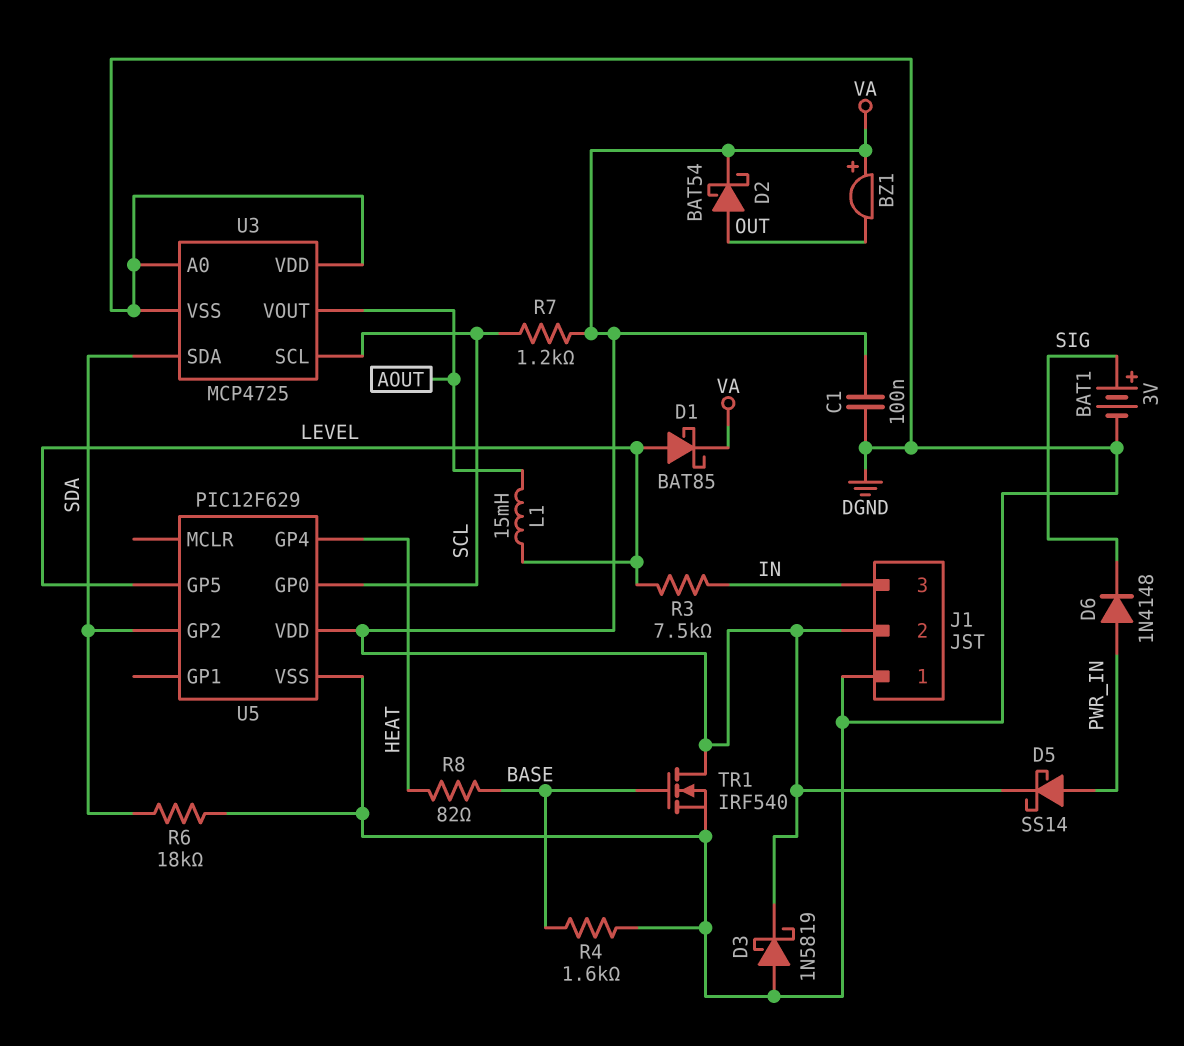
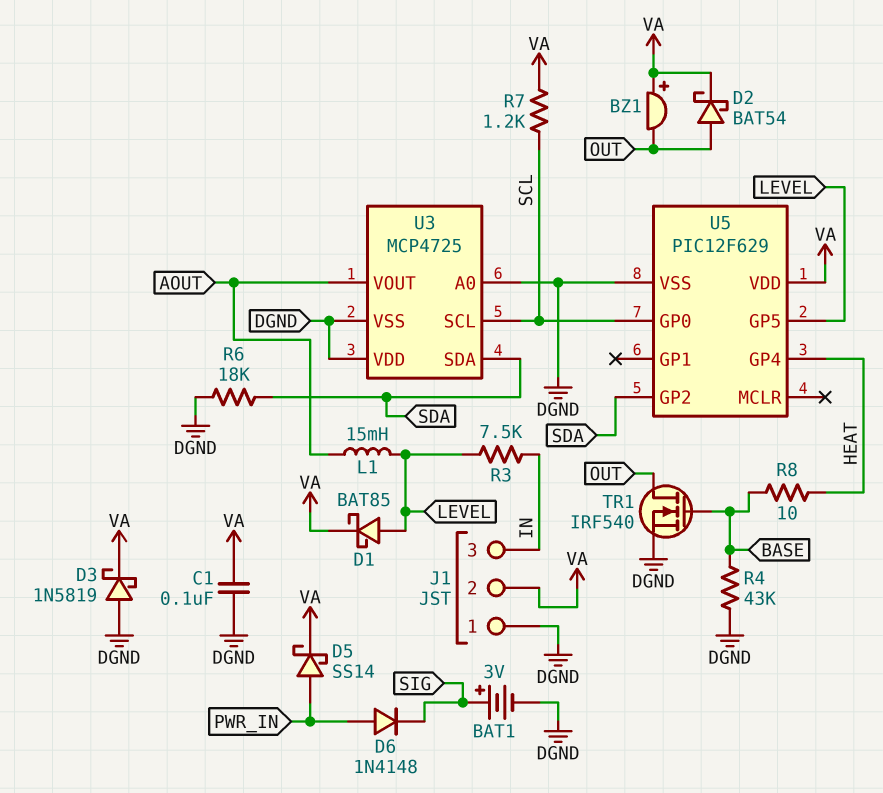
R4: 1.6k (BASE, DGND) -> 43k (BASE, DGND)
R8: 82 (BASE, HEAT) -> 10 (BASE, HEAT)
TR1: NMOS IRF540 (G BASE, D VA, S DGND) -> NMOS IRF540 (G BASE, D OUT, S DGND)

